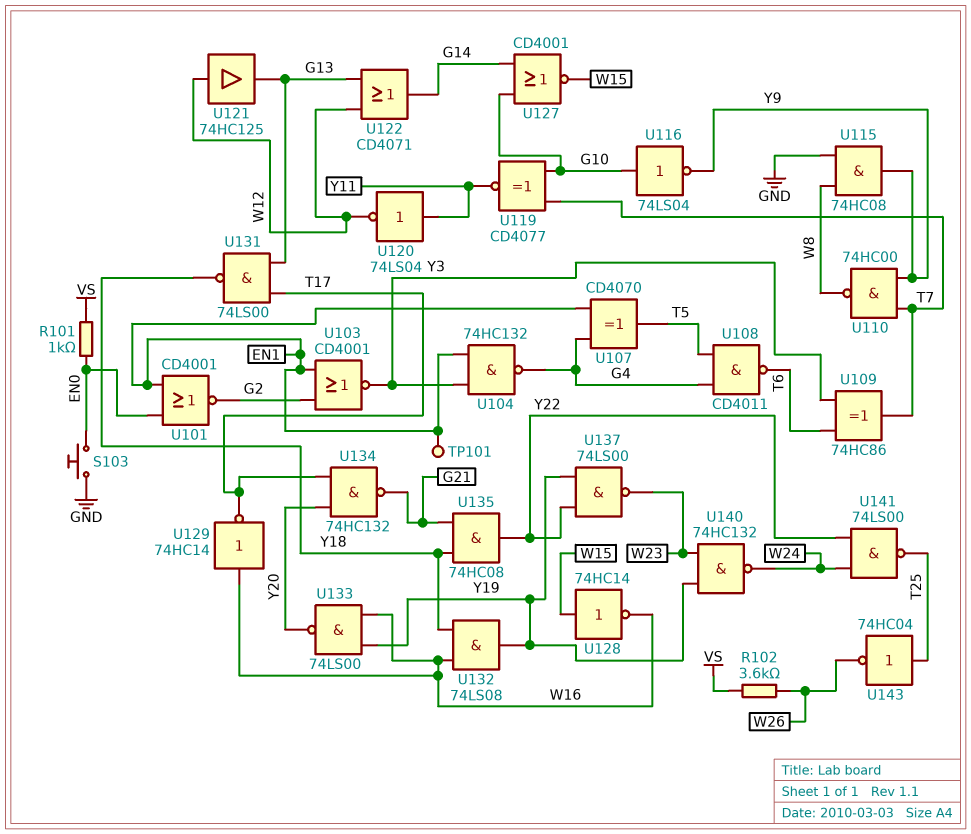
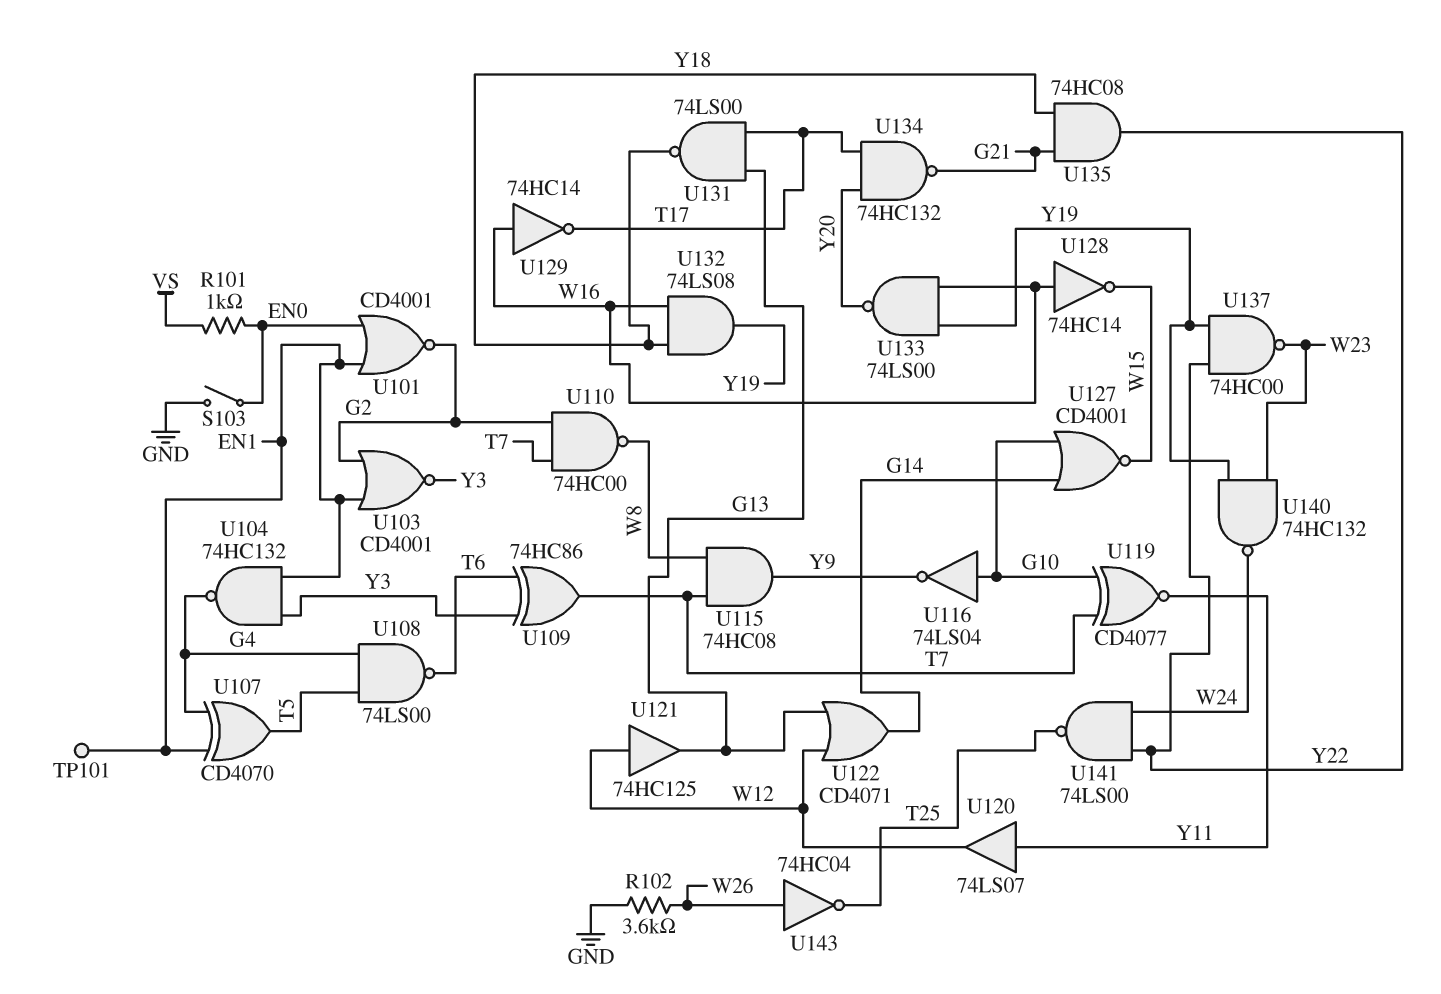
R102: 3.6k (VS, W26) -> 3.6k (GND, W26)
S103: button (EN0, GND) -> switch (EN0, GND)
U108: NAND CD4011 (in G4, in T5, out T6) -> NAND 74LS00 (in G4, in T5, out T6)
U110: NAND 74HC00 (in T7, in Y9, out W8) -> NAND 74HC00 (in G2, in T7, out W8)
U115: AND 74HC08 (in GND, in W8, out Y9) -> AND 74HC08 (in T7, in W8, out Y9)
U120: NOT 74LS04 (in Y11, out W12) -> buffer 74LS07 (in Y11, out W12)
U128: NOT 74HC14 (in W15, out W16) -> NOT 74HC14 (in W16, out W15)
U137: NAND 74LS00 (in Y19, in Y22, out W23) -> NAND 74HC00 (in Y19, in Y22, out W23)
U143: NOT 74HC04 (in T25, out W26) -> NOT 74HC04 (in W26, out T25)

